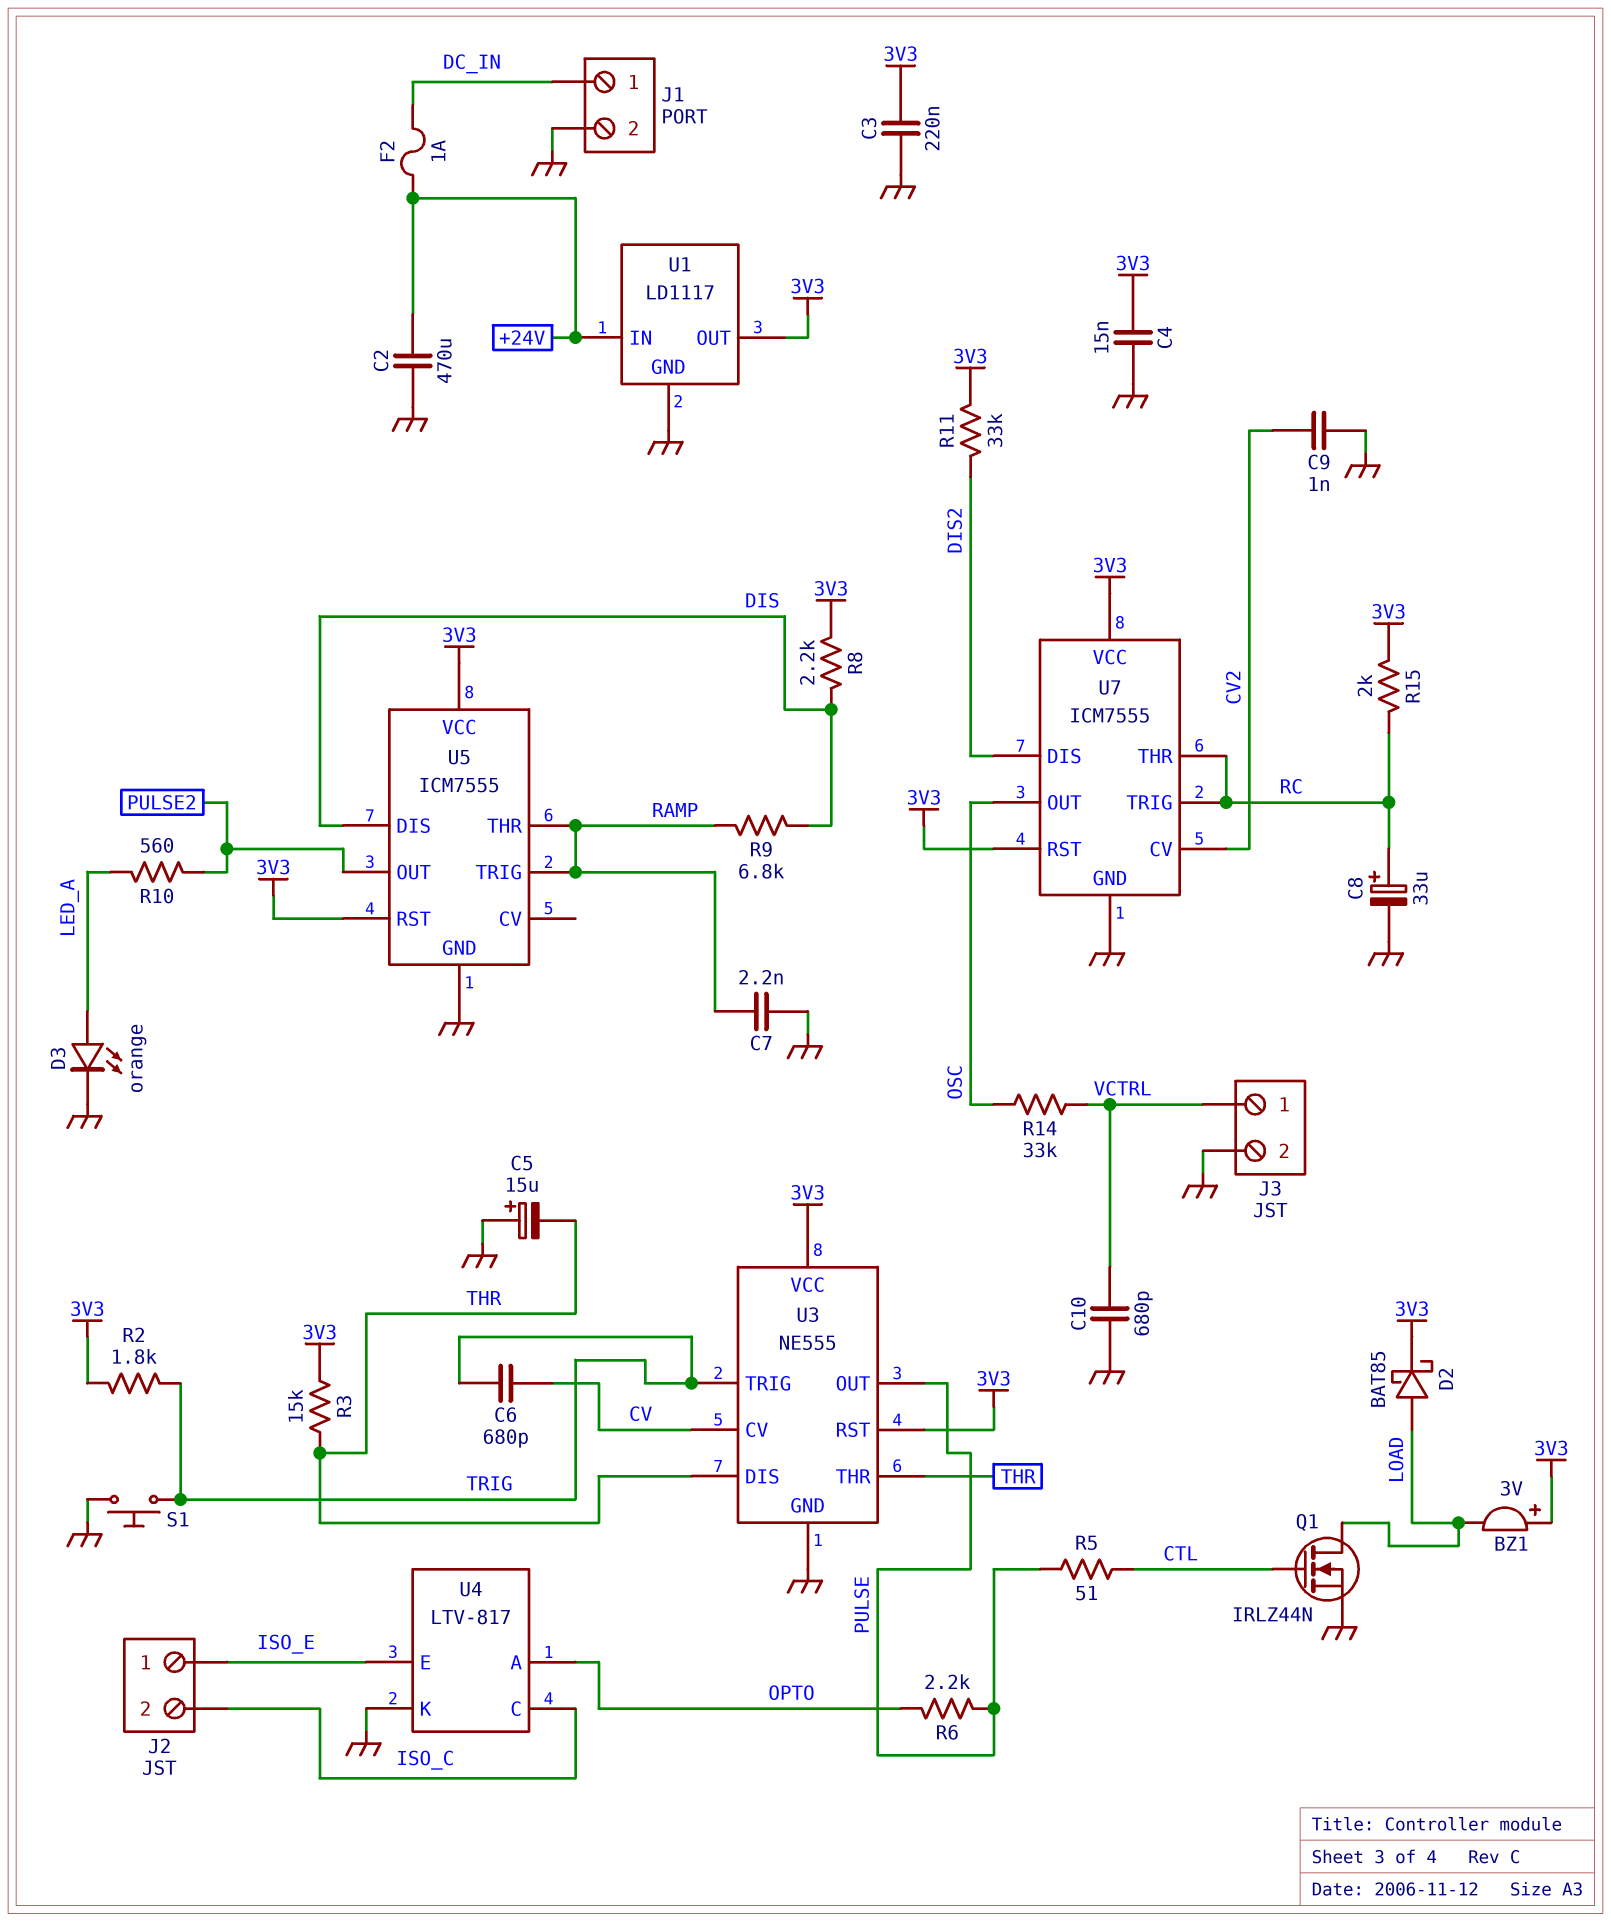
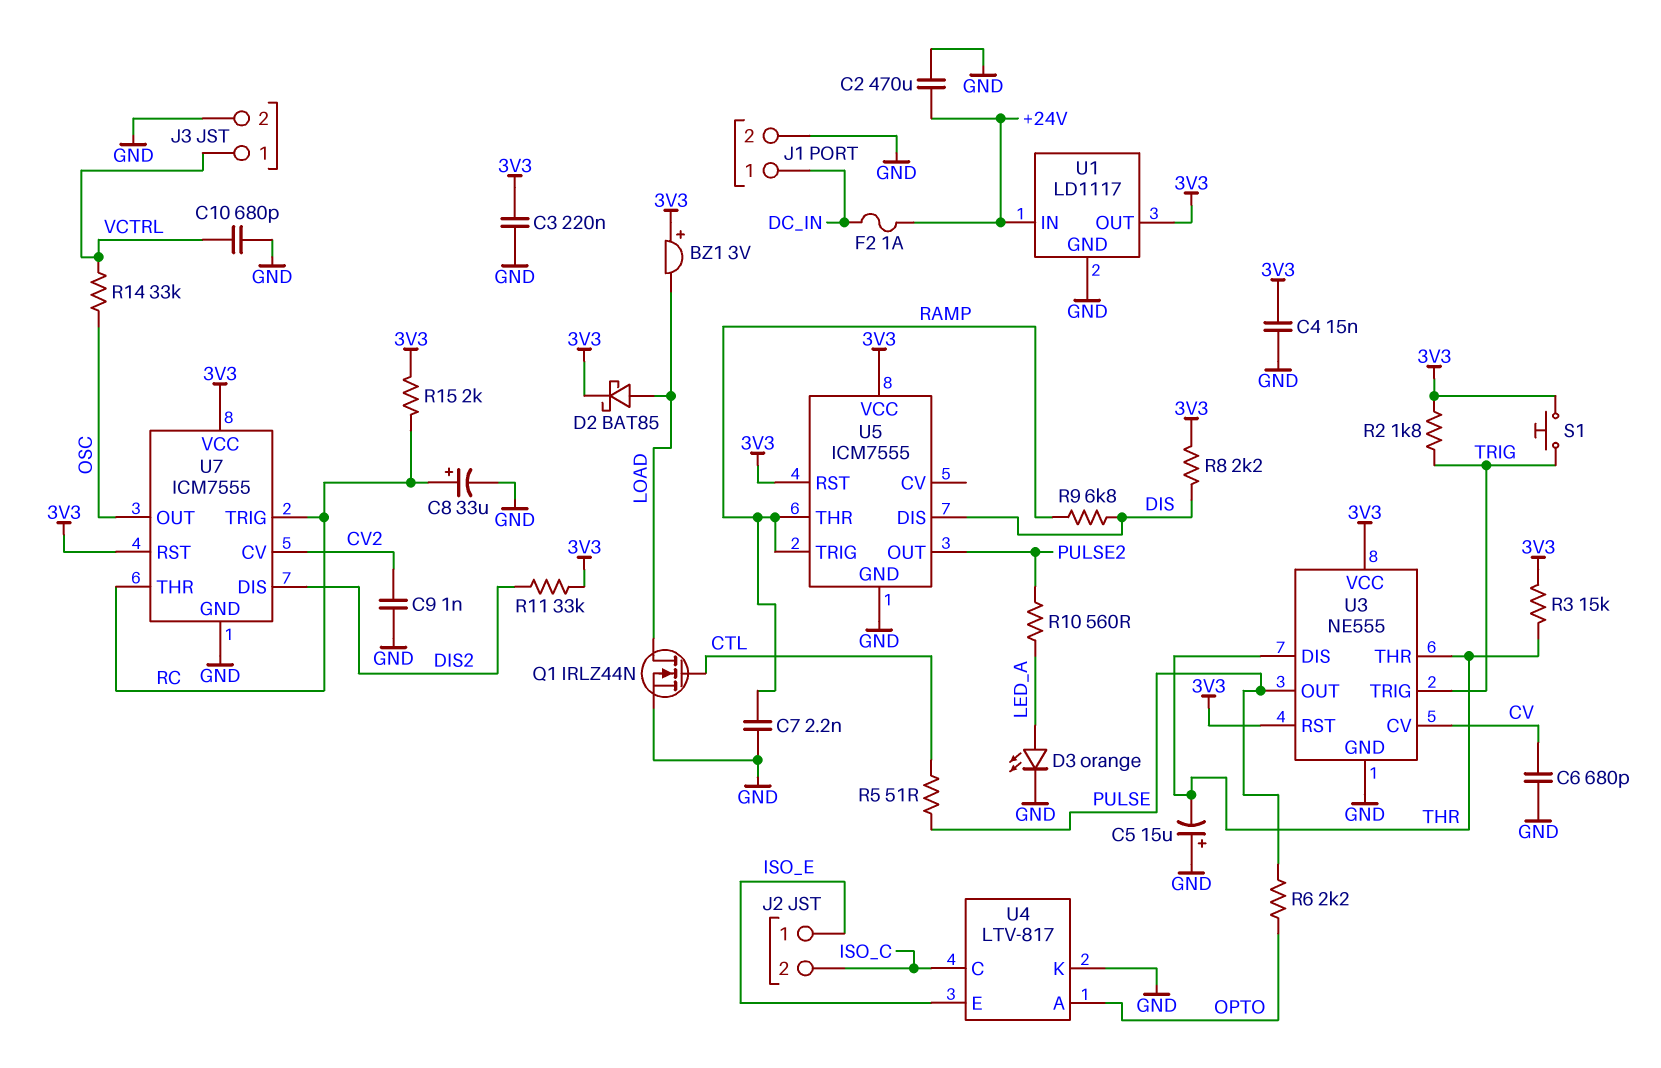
C6: 680pF (CV, TRIG) -> 680pF (CV, GND)
S1: button (GND, TRIG) -> button (3V3, TRIG)

